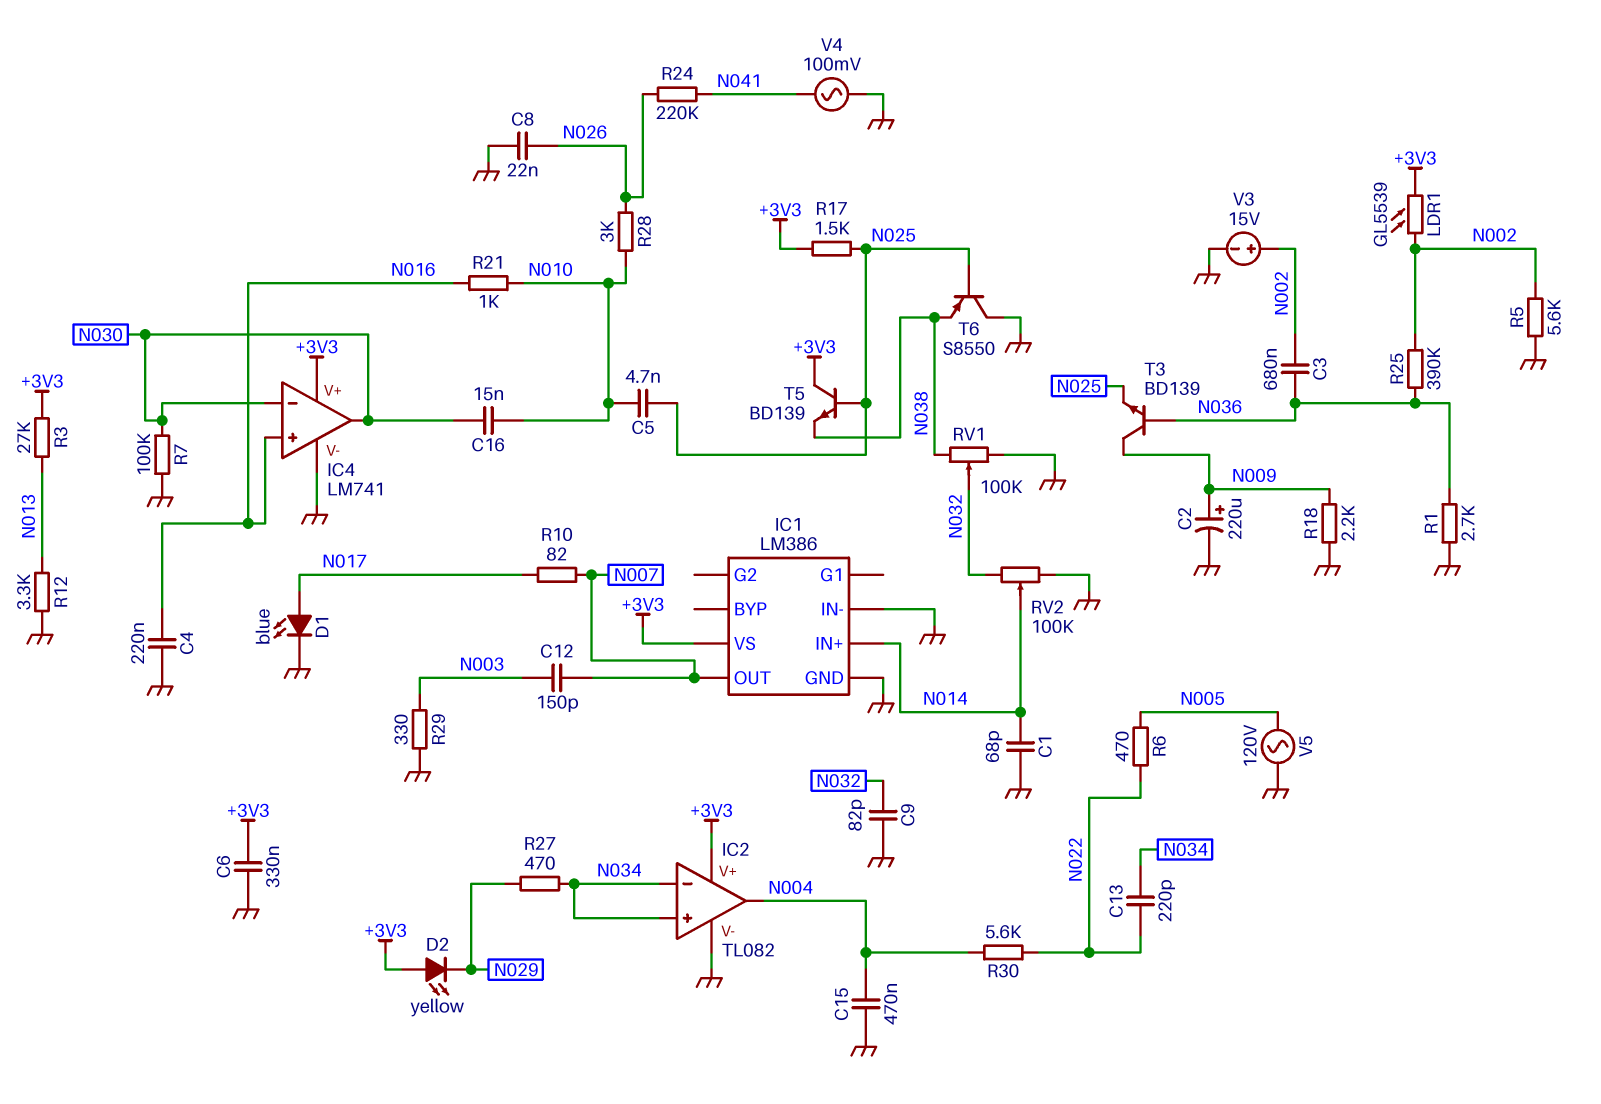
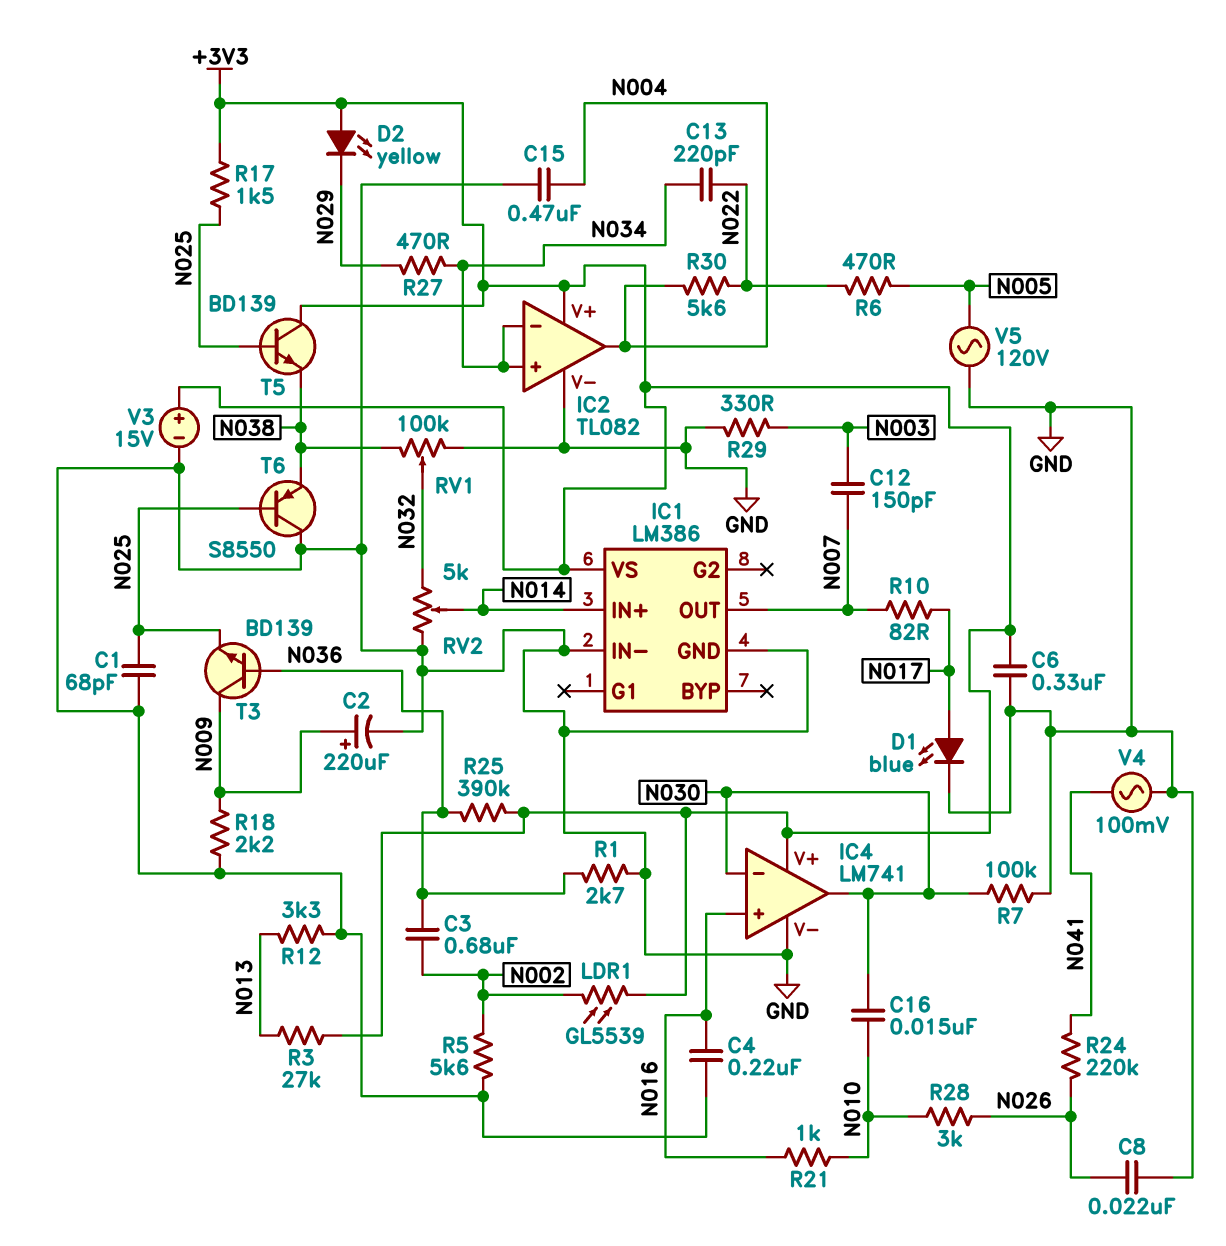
C1: 68pF (GND, N014) -> 68pF (GND, N025)
C5: 4.7nF (N010, N025) -> none
C9: 82pF (GND, N032) -> none
R25: 390k (N002, N036) -> 390k (+3V3, N036)
RV2: 100k (GND, N032, wiper N014) -> 5k (GND, N032, wiper N014)
V3: 15V (plus N002, minus GND) -> 15V (plus +3V3, minus GND)

